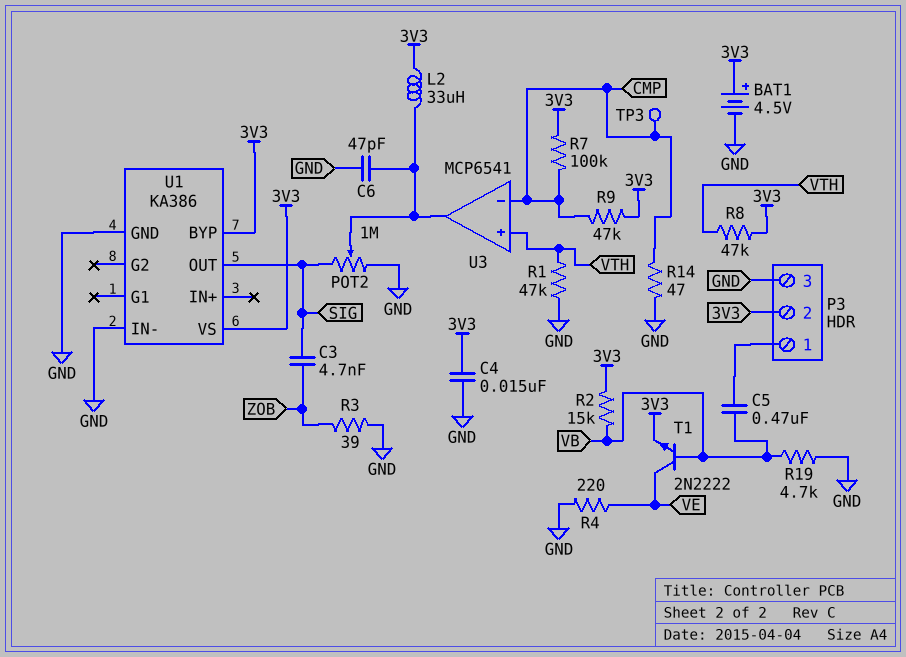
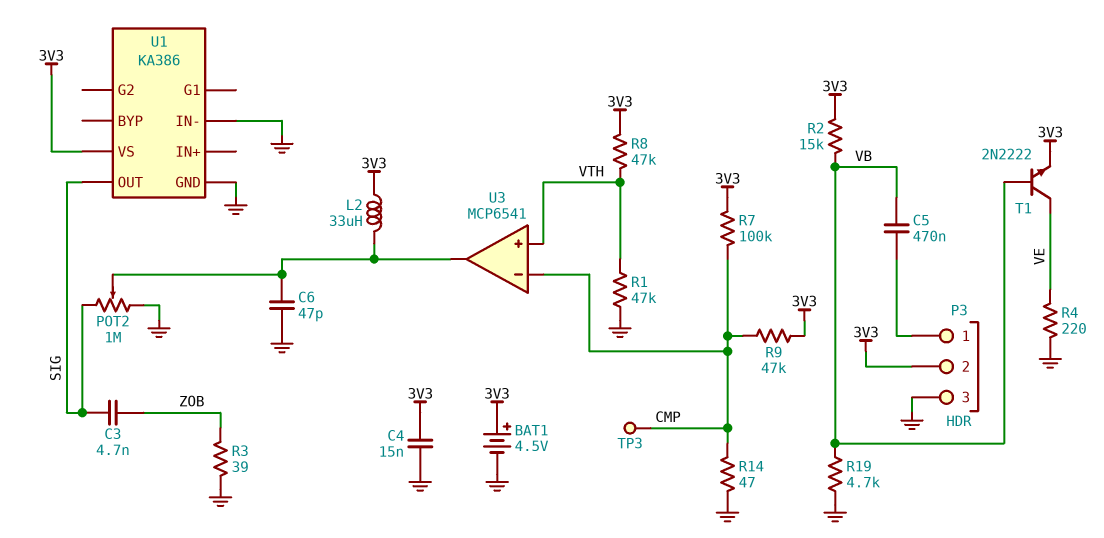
U1 pin BYP: 3V3 -> none

